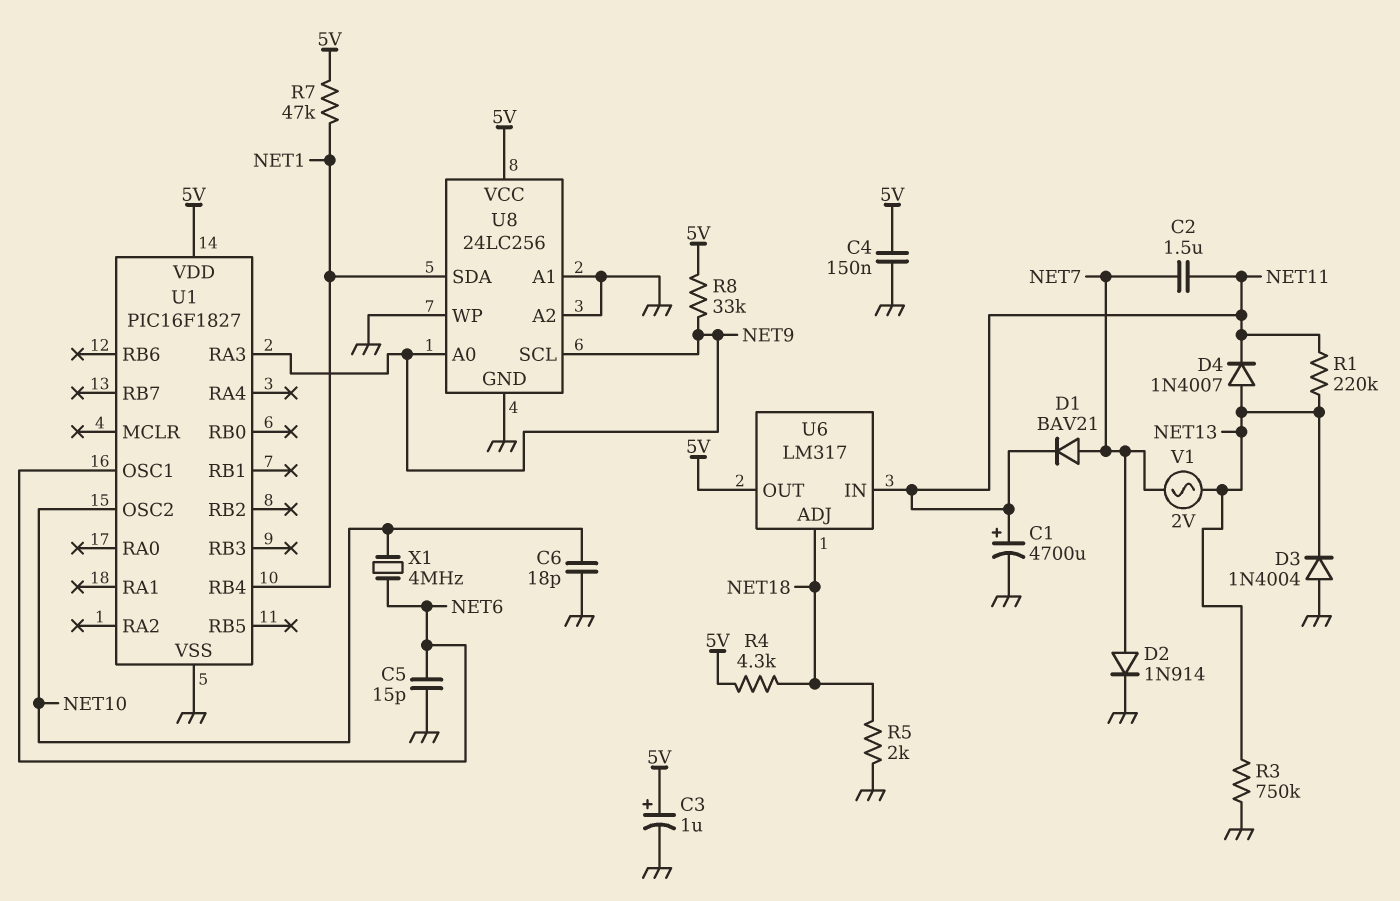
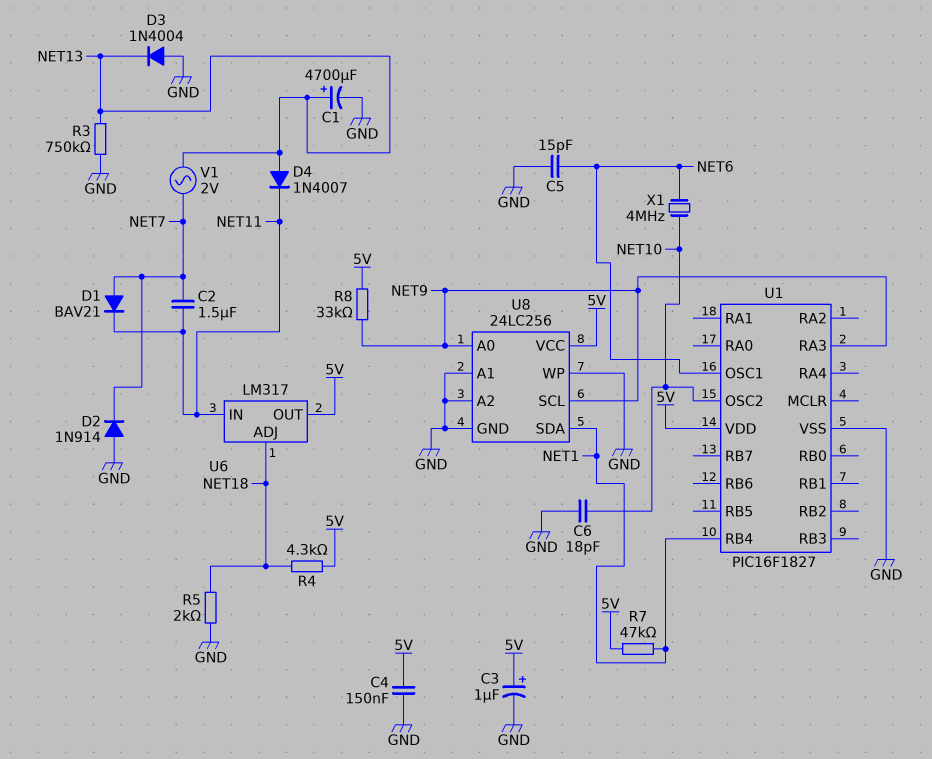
C1: 4700uF (plus NET11, minus GND) -> 4700uF (plus NET13, minus GND)
D2: diode 1N914 (A NET7, K GND) -> diode 1N914 (A GND, K NET7)
R1: 220k (NET11, NET13) -> none

